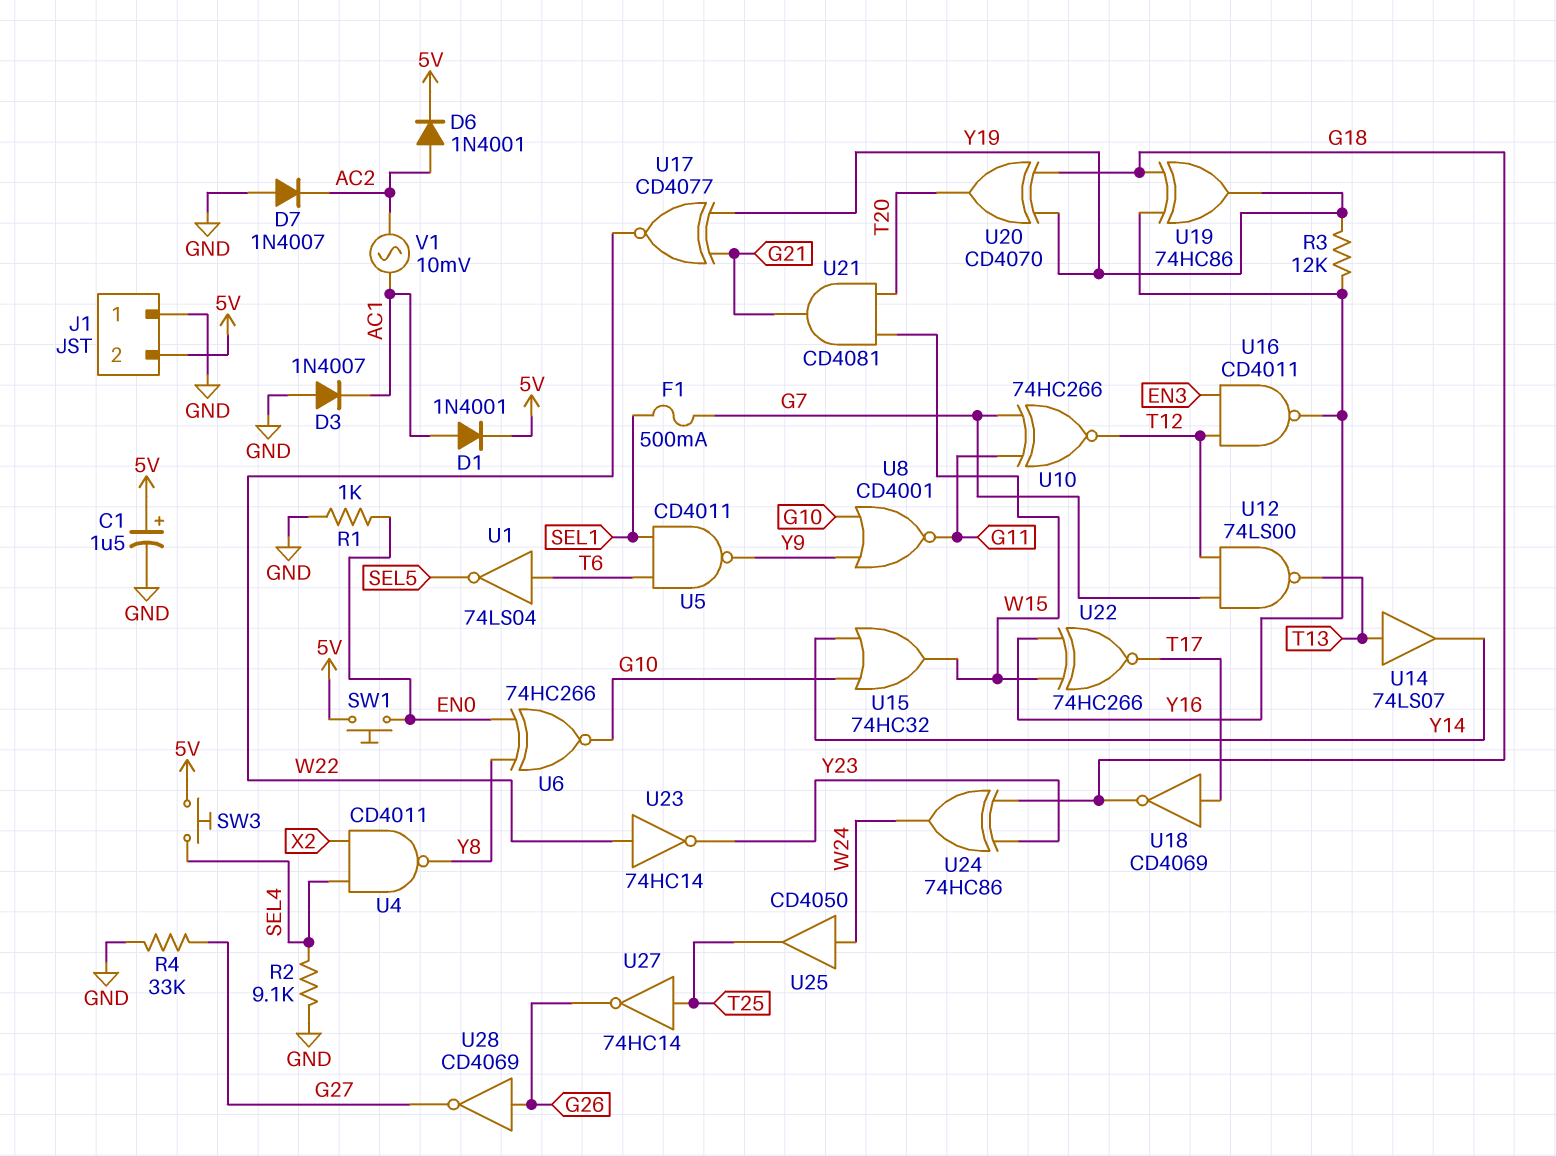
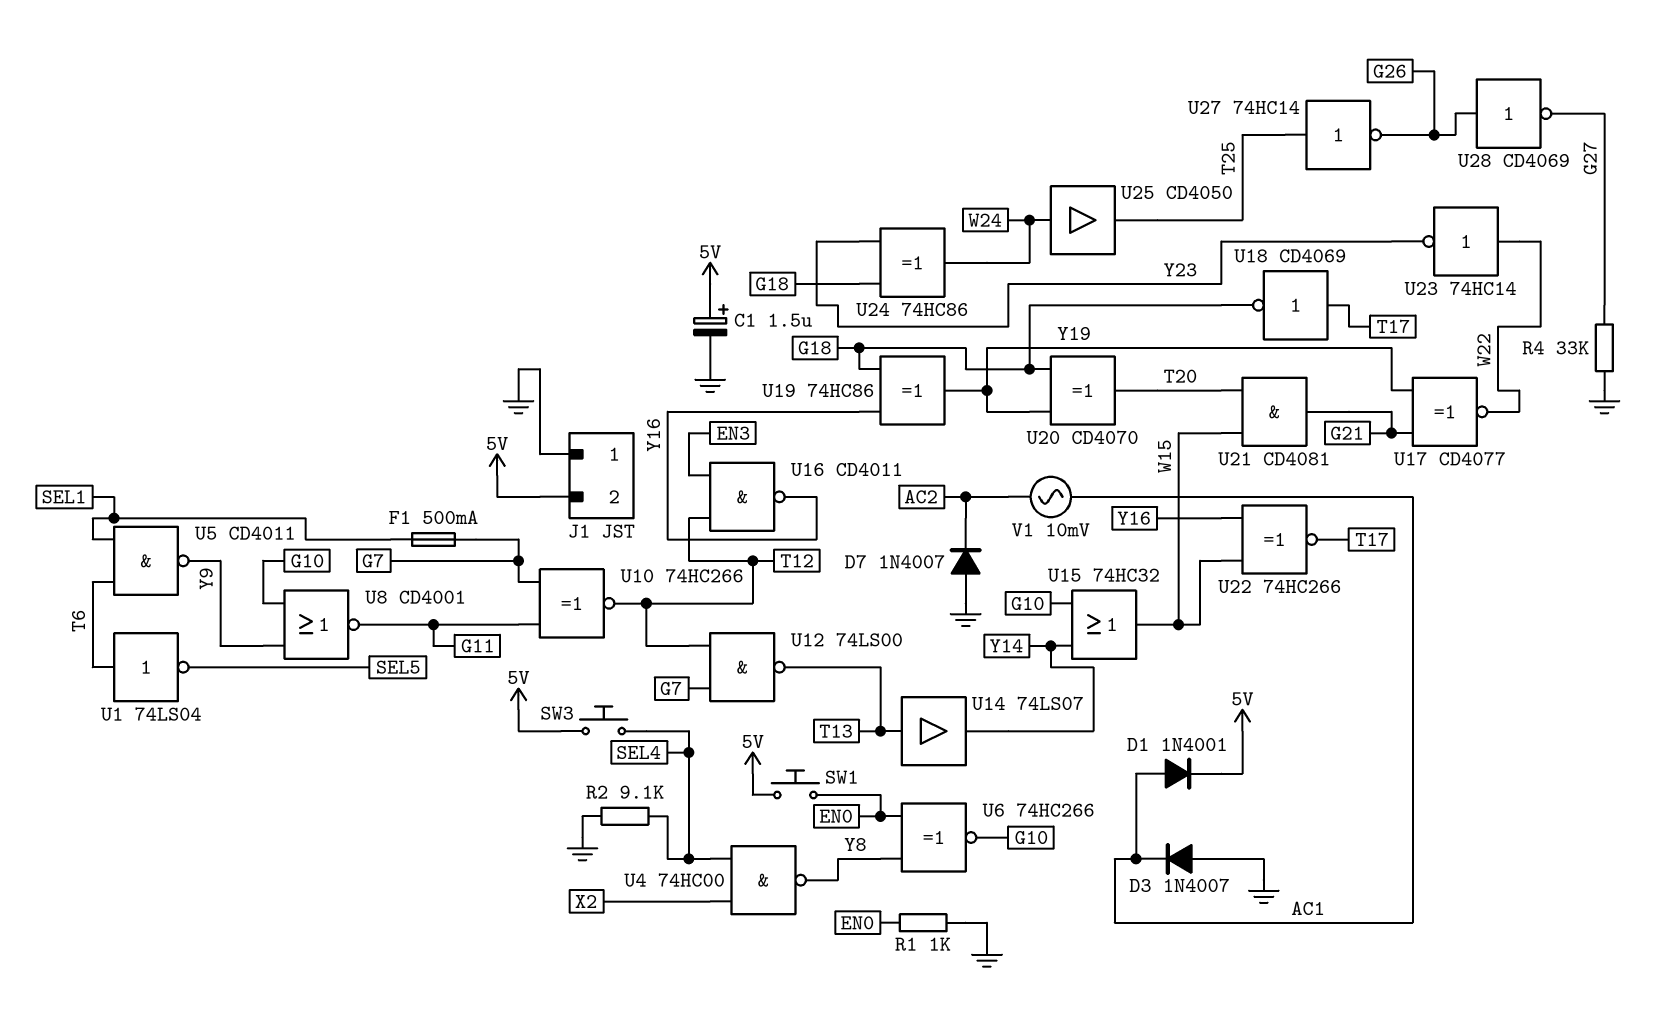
D6: diode 1N4001 (A AC2, K 5V) -> none
R3: 12k (Y16, Y19) -> none
U4: NAND CD4011 (in SEL4, in X2, out Y8) -> NAND 74HC00 (in SEL4, in X2, out Y8)

